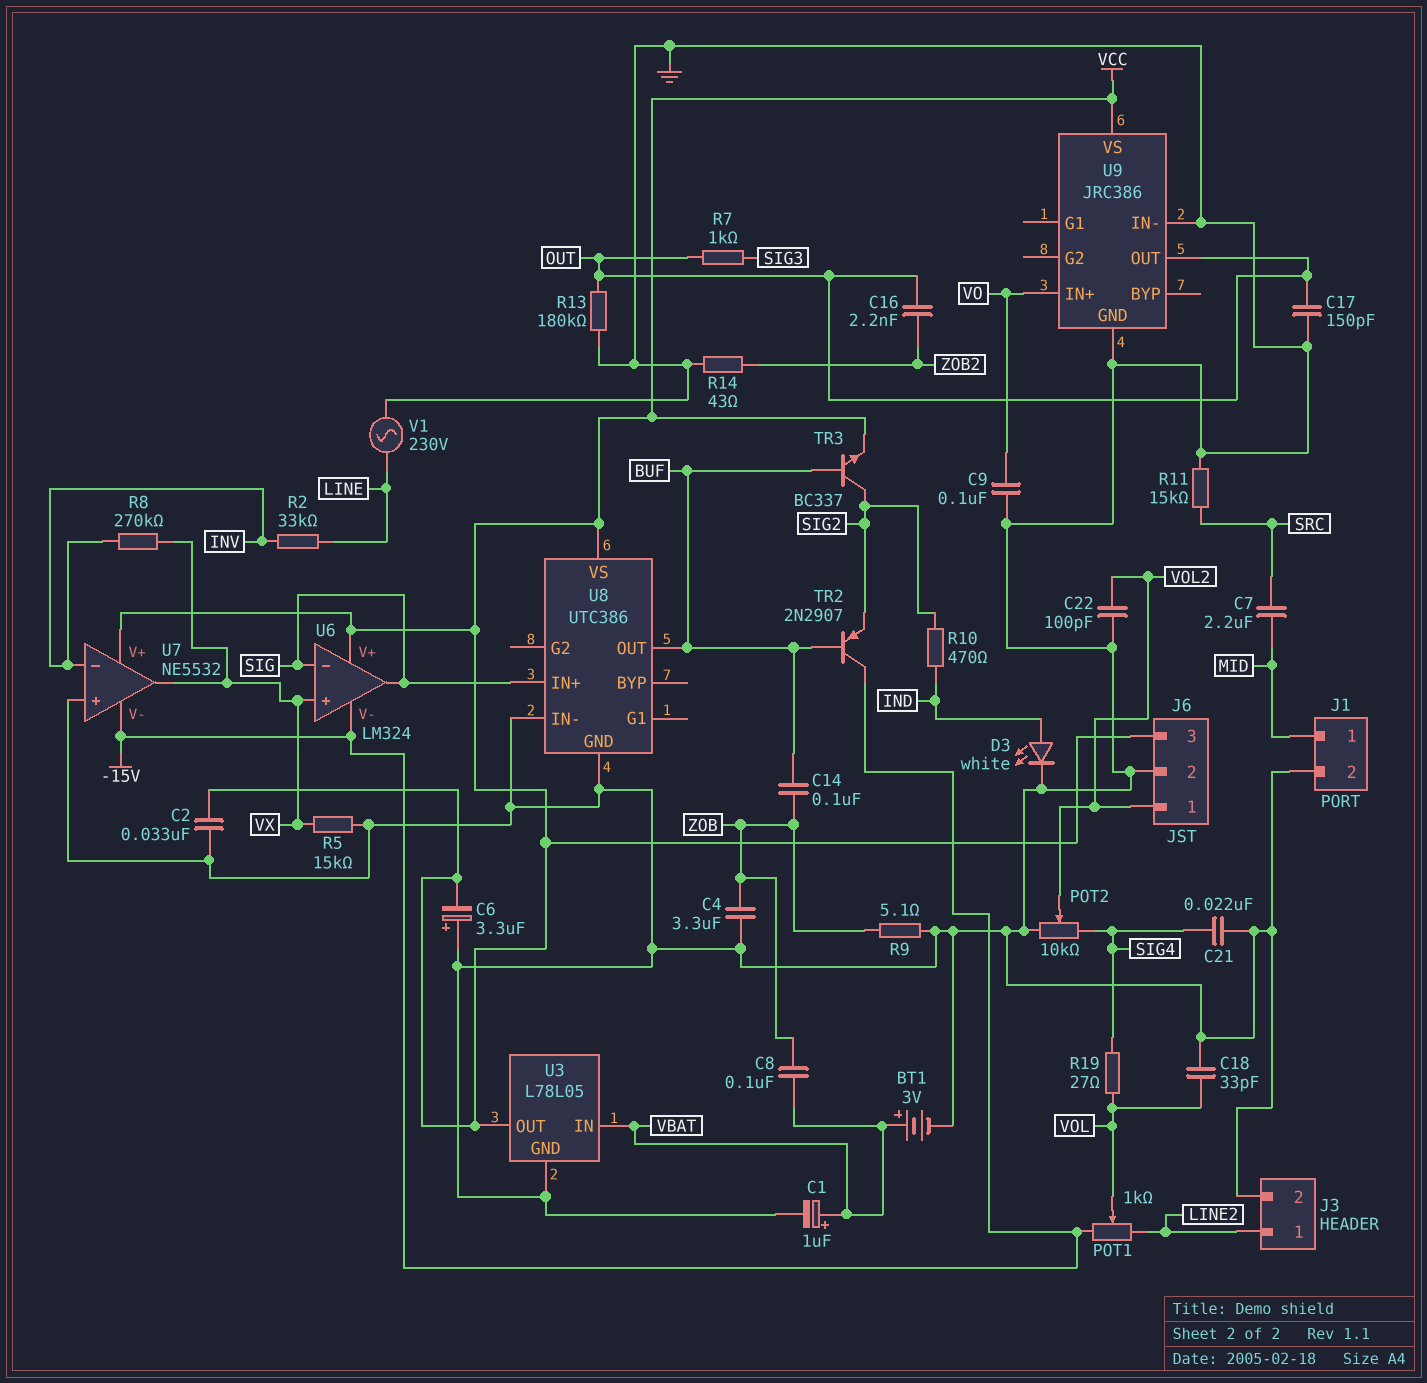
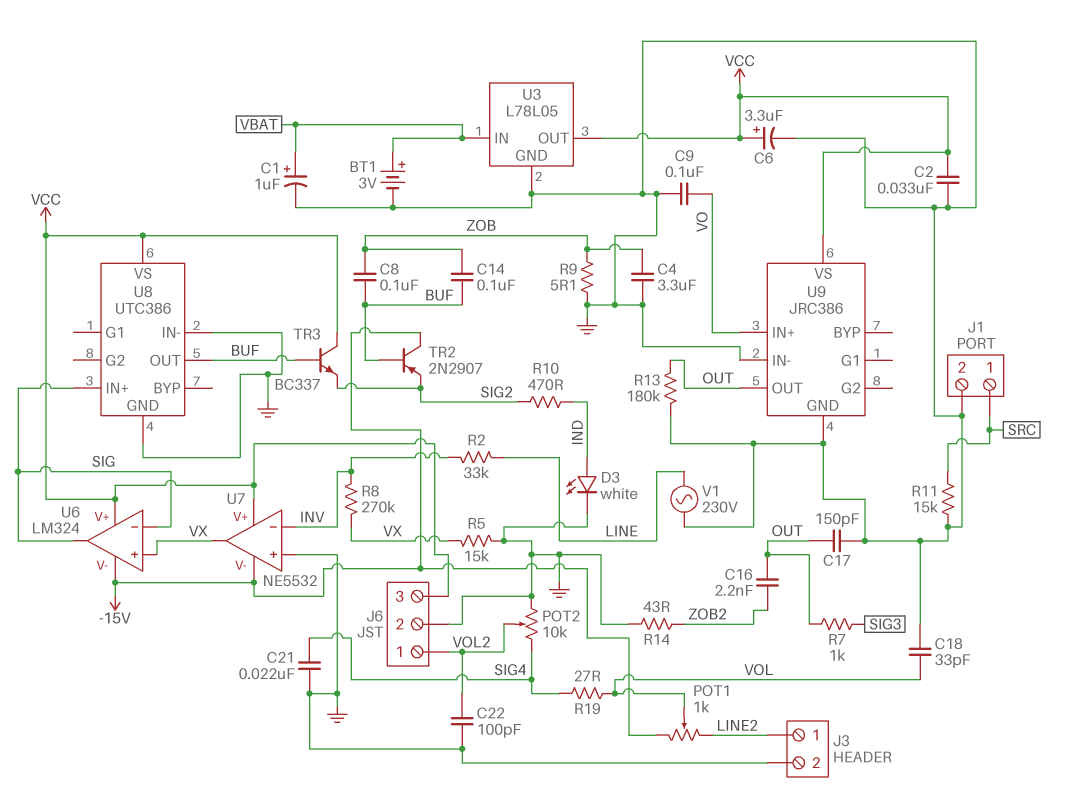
C6: 3.3uF (plus GND, minus VCC) -> 3.3uF (plus VCC, minus GND)
C7: 2.2uF (MID, SRC) -> none
C8: 100nF (VBAT, ZOB) -> 100nF (BUF, ZOB)
J1 pin 1: MID -> SRC
TR3: NPN BC337 (B BUF, C SIG2, E VCC) -> NPN BC337 (B BUF, C VCC, E SIG2)

